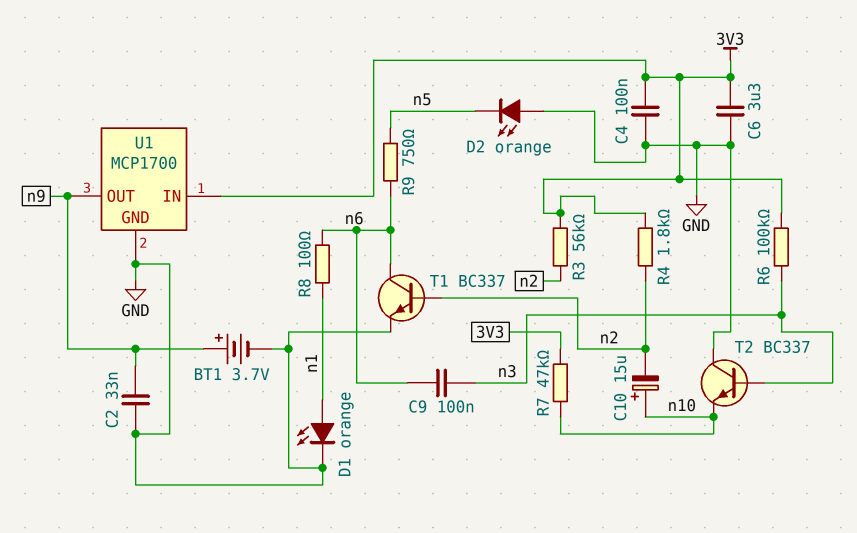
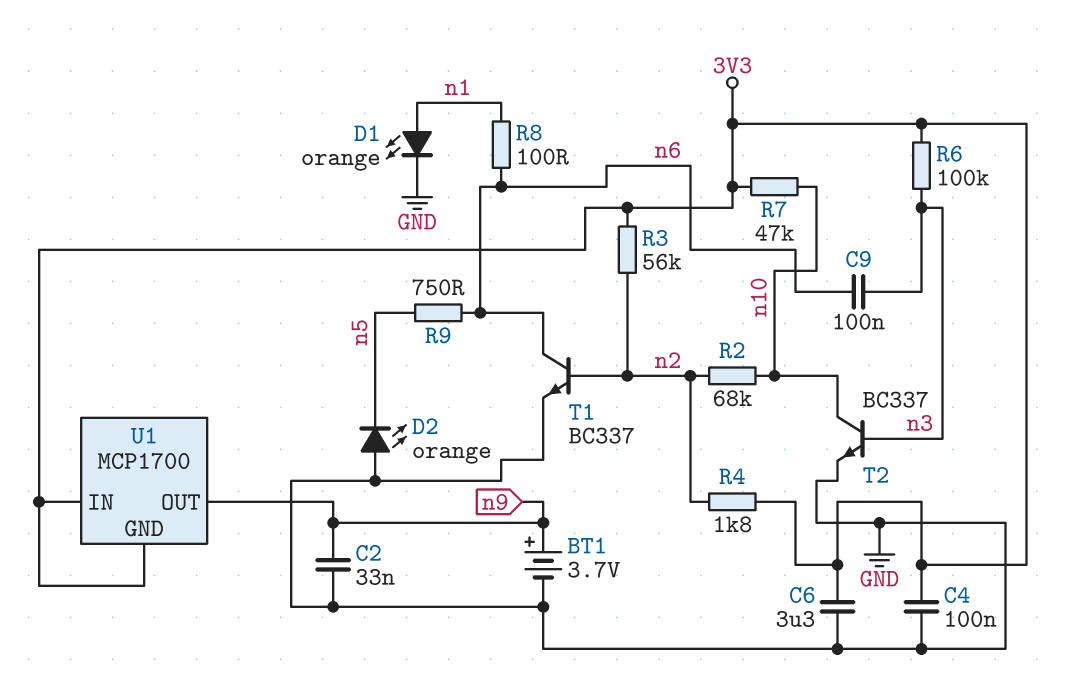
C10: 15uF (plus n10, minus n2) -> none
R2: none -> 68k (n2, n10)
T2: NPN BC337 (B n3, C GND, E n10) -> NPN BC337 (B n3, C n10, E GND)
U1 pin GND: GND -> 3V3

